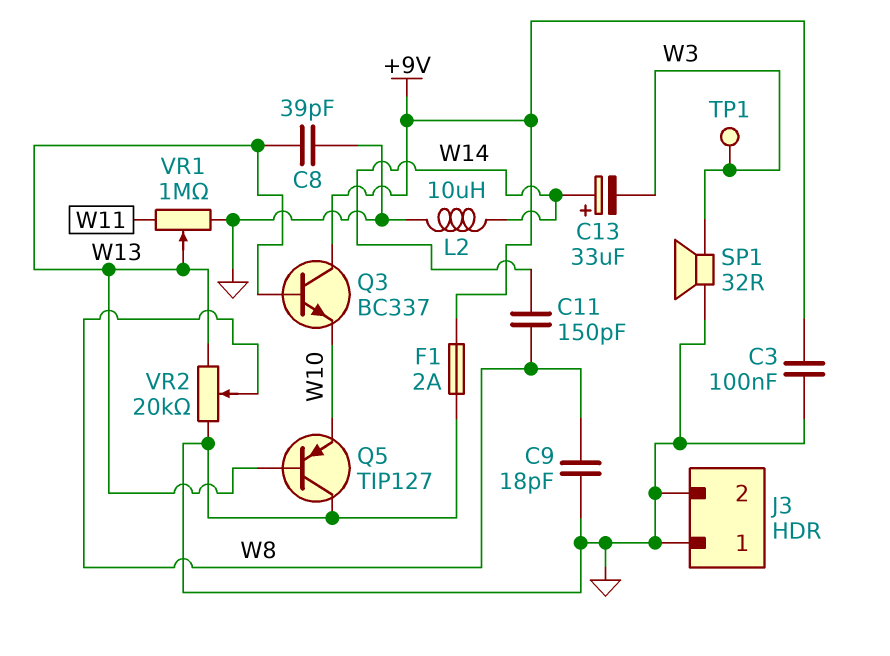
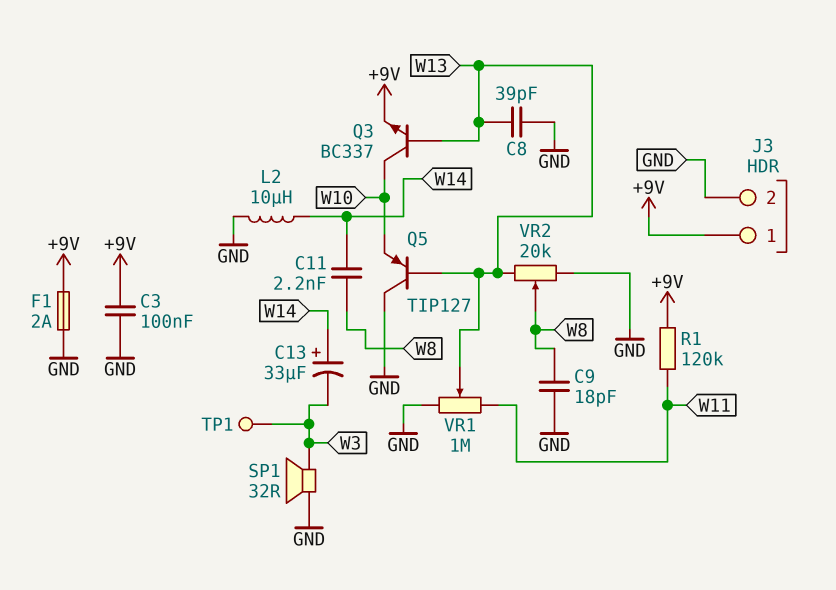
C11: 150pF (W8, W14) -> 2.2nF (W8, W14)
J3 pin 1: GND -> +9V
Q3: NPN BC337 (B W13, C +9V, E W10) -> NPN BC337 (B W13, C W10, E +9V)
R1: none -> 120k (+9V, W11)

